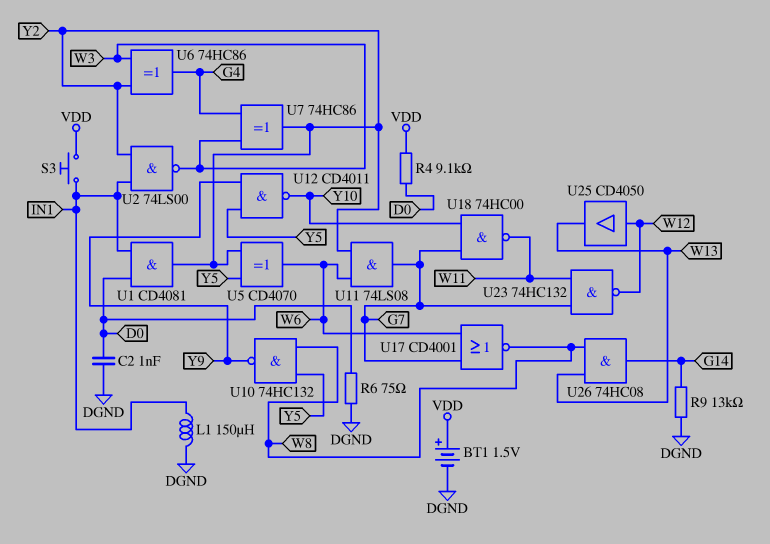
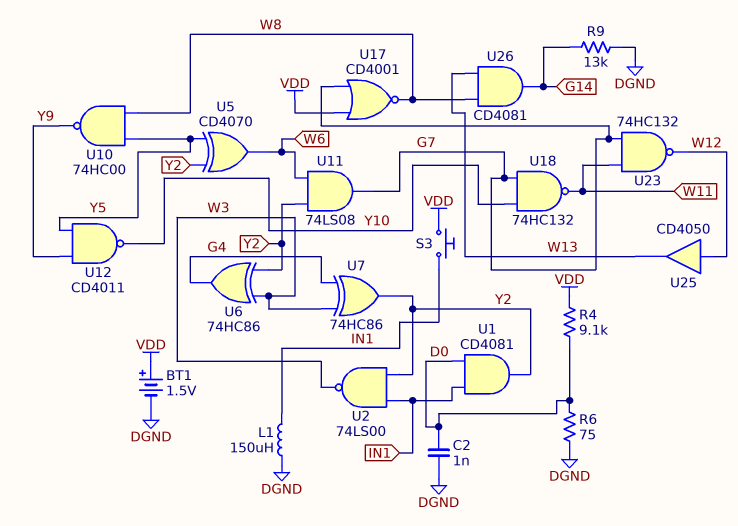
U10: NAND 74HC132 (in W8, in Y5, out Y9) -> NAND 74HC00 (in W8, in Y5, out Y9)
U17: NOR CD4001 (in G7, in W6, out W8) -> NOR CD4001 (in G7, in VDD, out W8)
U18: NAND 74HC00 (in G7, in Y10, out W11) -> NAND 74HC132 (in G7, in Y10, out W11)
U26: AND 74HC08 (in W8, in W13, out G14) -> AND CD4081 (in W8, in W13, out G14)

